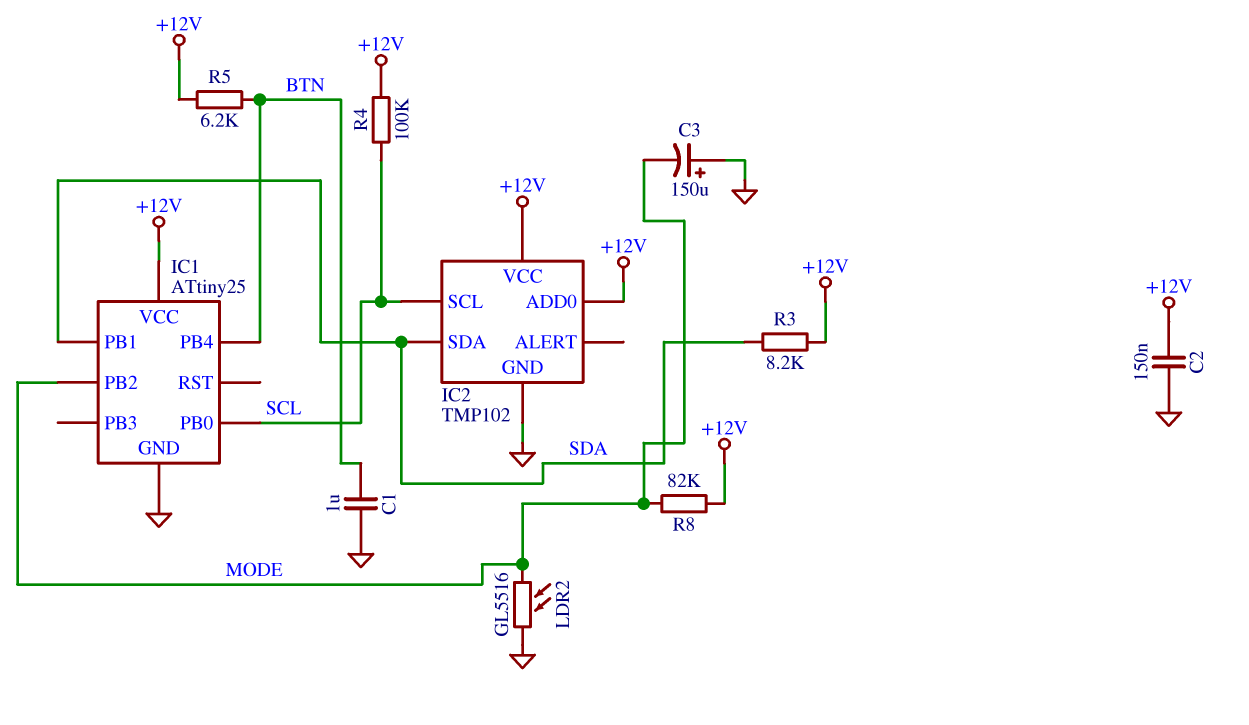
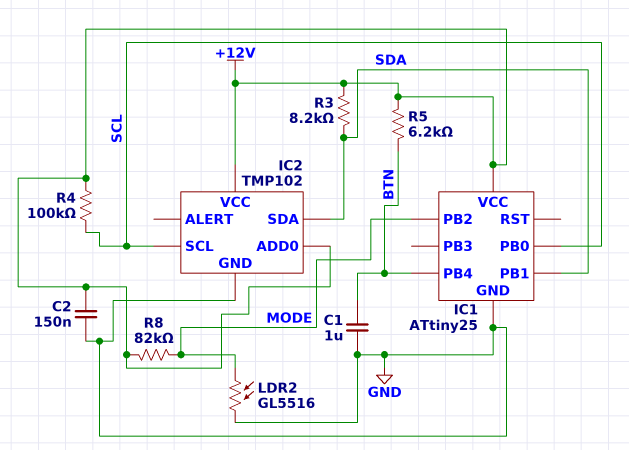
C3: 150uF (plus GND, minus MODE) -> none

